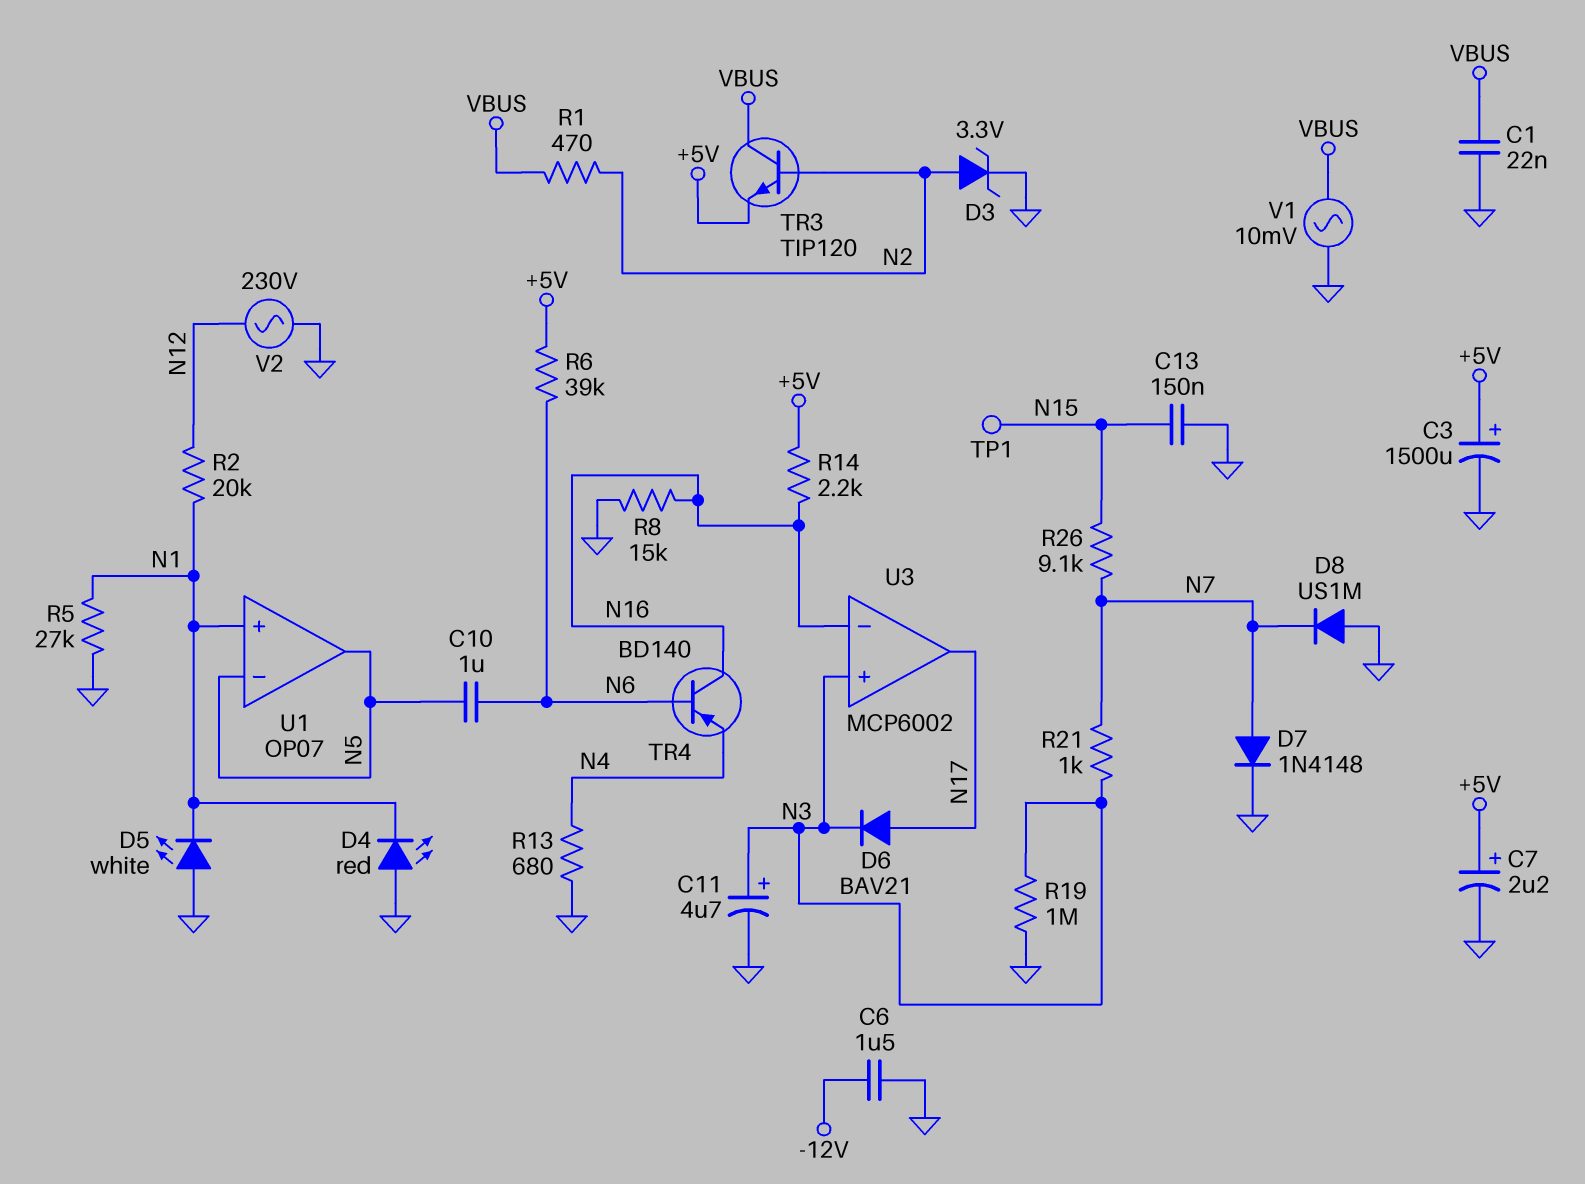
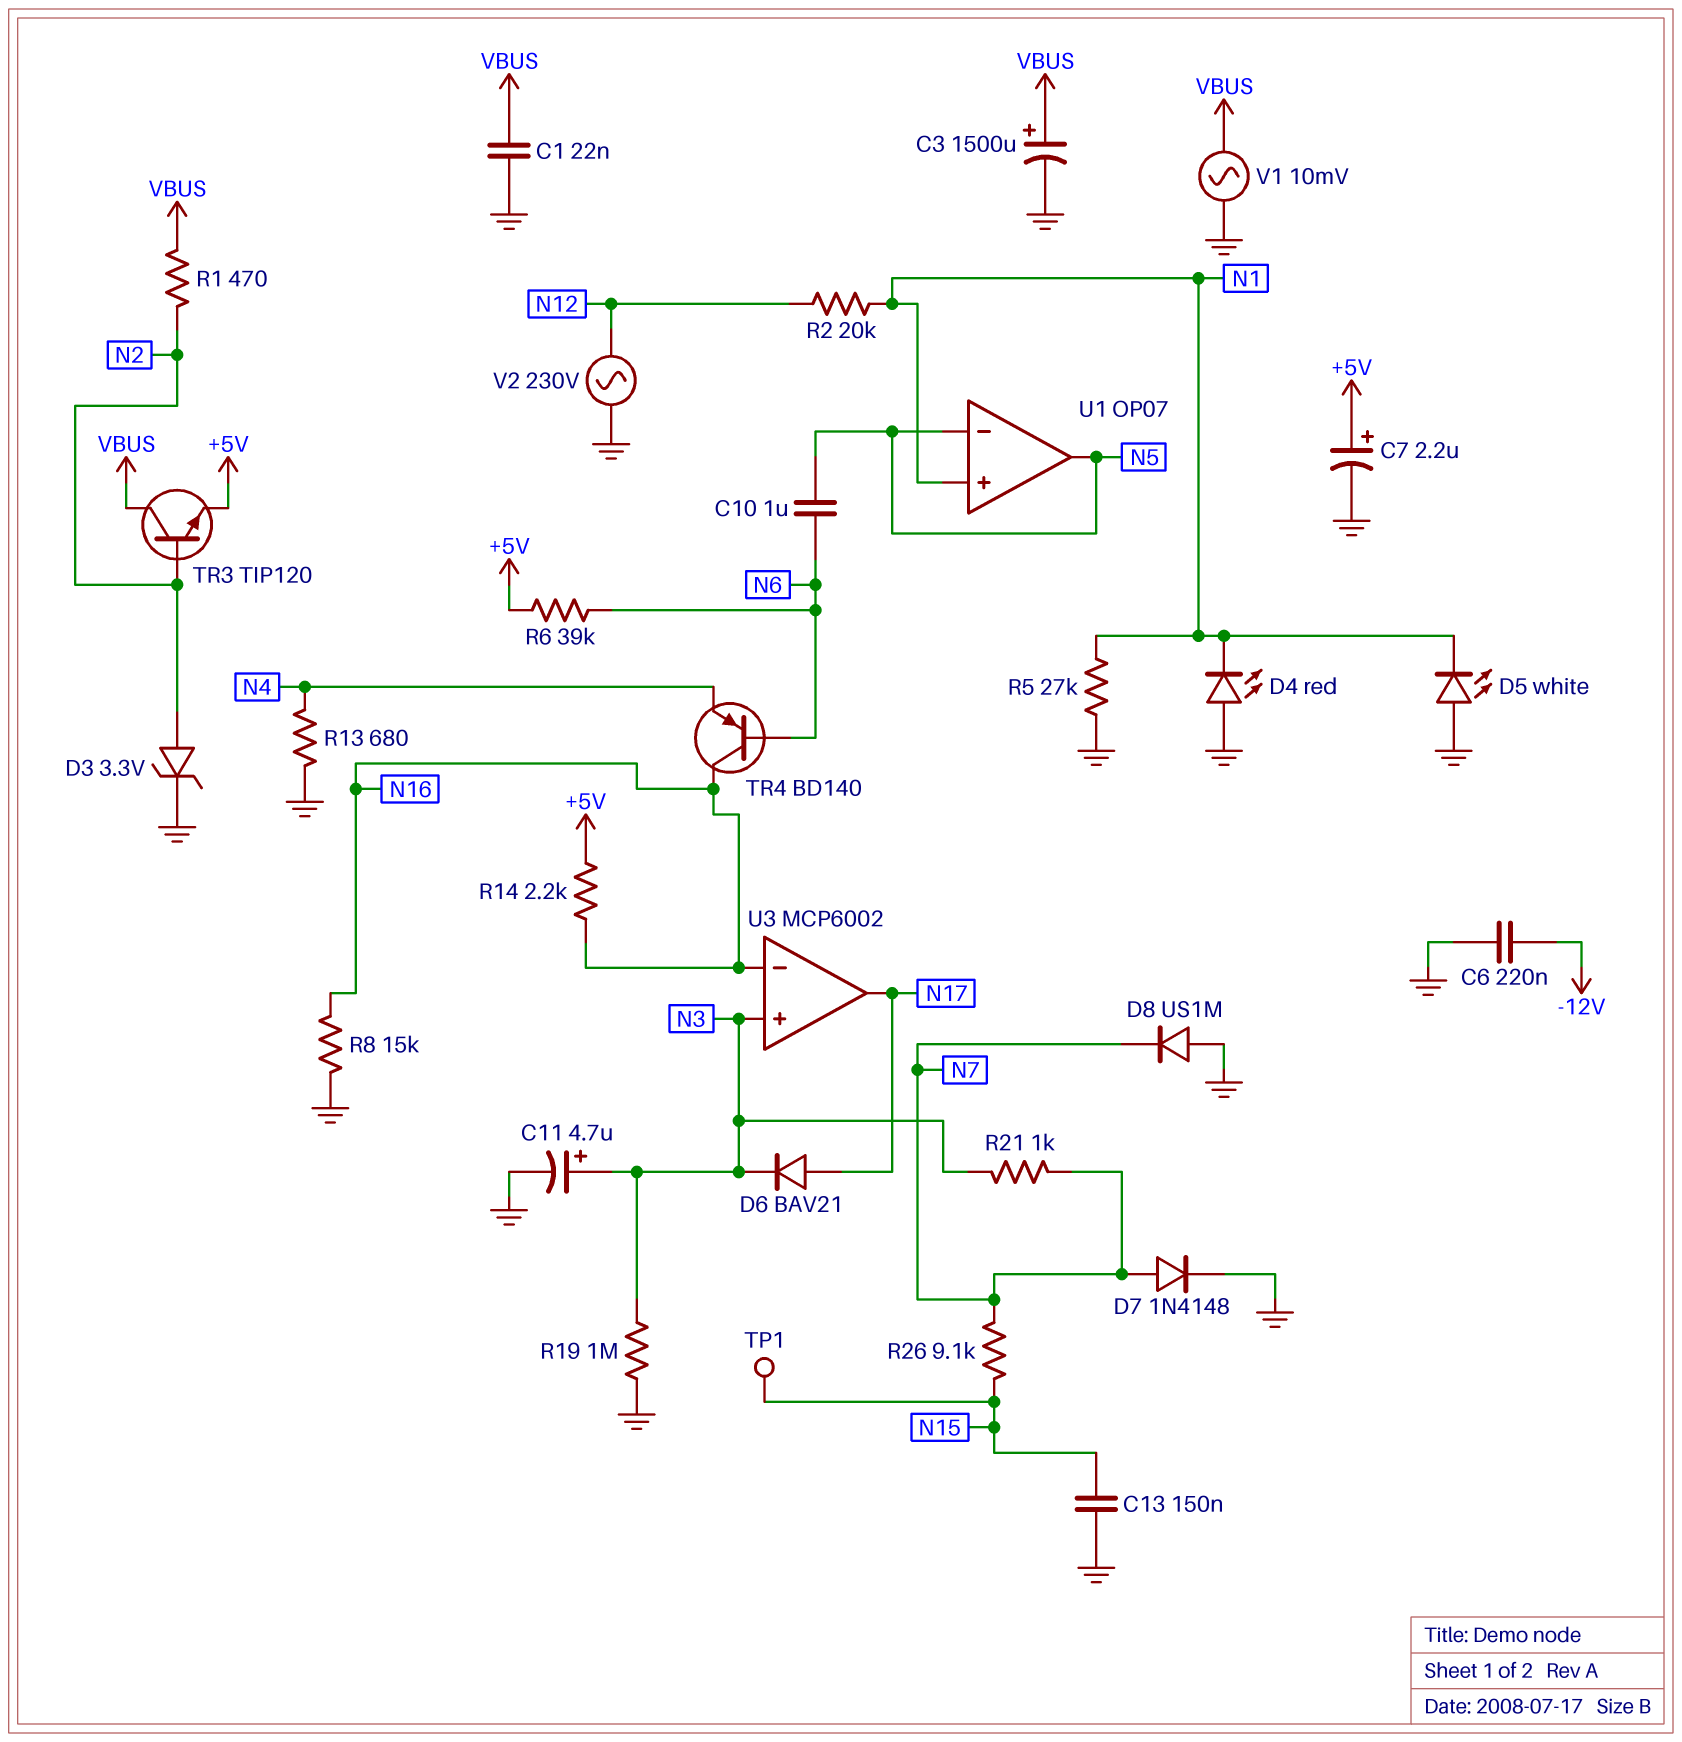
C3: 1500uF (plus +5V, minus GND) -> 1500uF (plus VBUS, minus GND)
C6: 1.5uF (-12V, GND) -> 220nF (-12V, GND)

